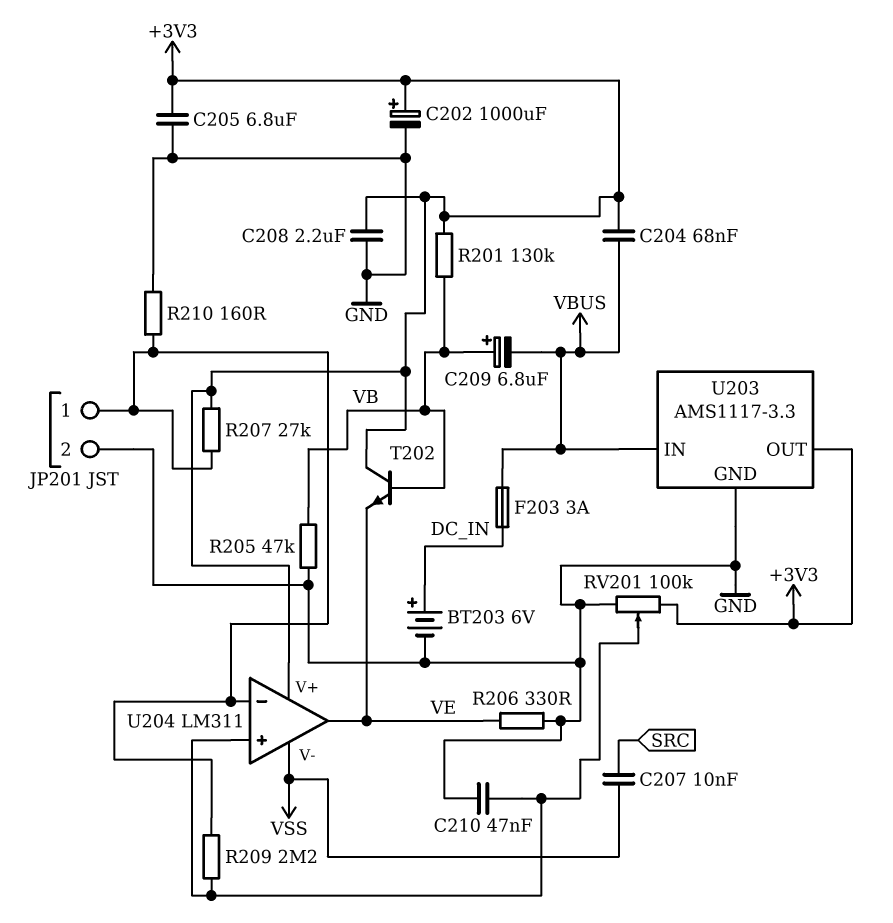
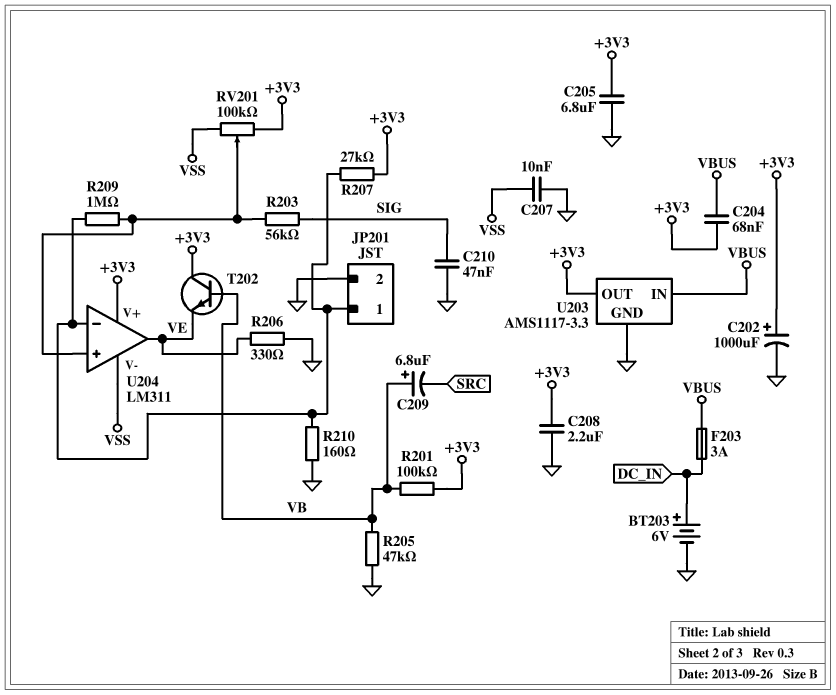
C207: 10nF (SRC, VSS) -> 10nF (GND, VSS)
C209: 6.8uF (plus VB, minus VBUS) -> 6.8uF (plus VB, minus SRC)
C210: 47nF (GND, U204/in+) -> 47nF (GND, SIG)
R201: 130k (+3V3, VB) -> 100k (+3V3, VB)
R203: none -> 56k (SIG, U204/in+)
R209: 2.2M (JP201/1, U204/in+) -> 1M (JP201/1, U204/in+)
RV201: 100k (+3V3, GND, wiper U204/in+) -> 100k (+3V3, VSS, wiper U204/in+)

